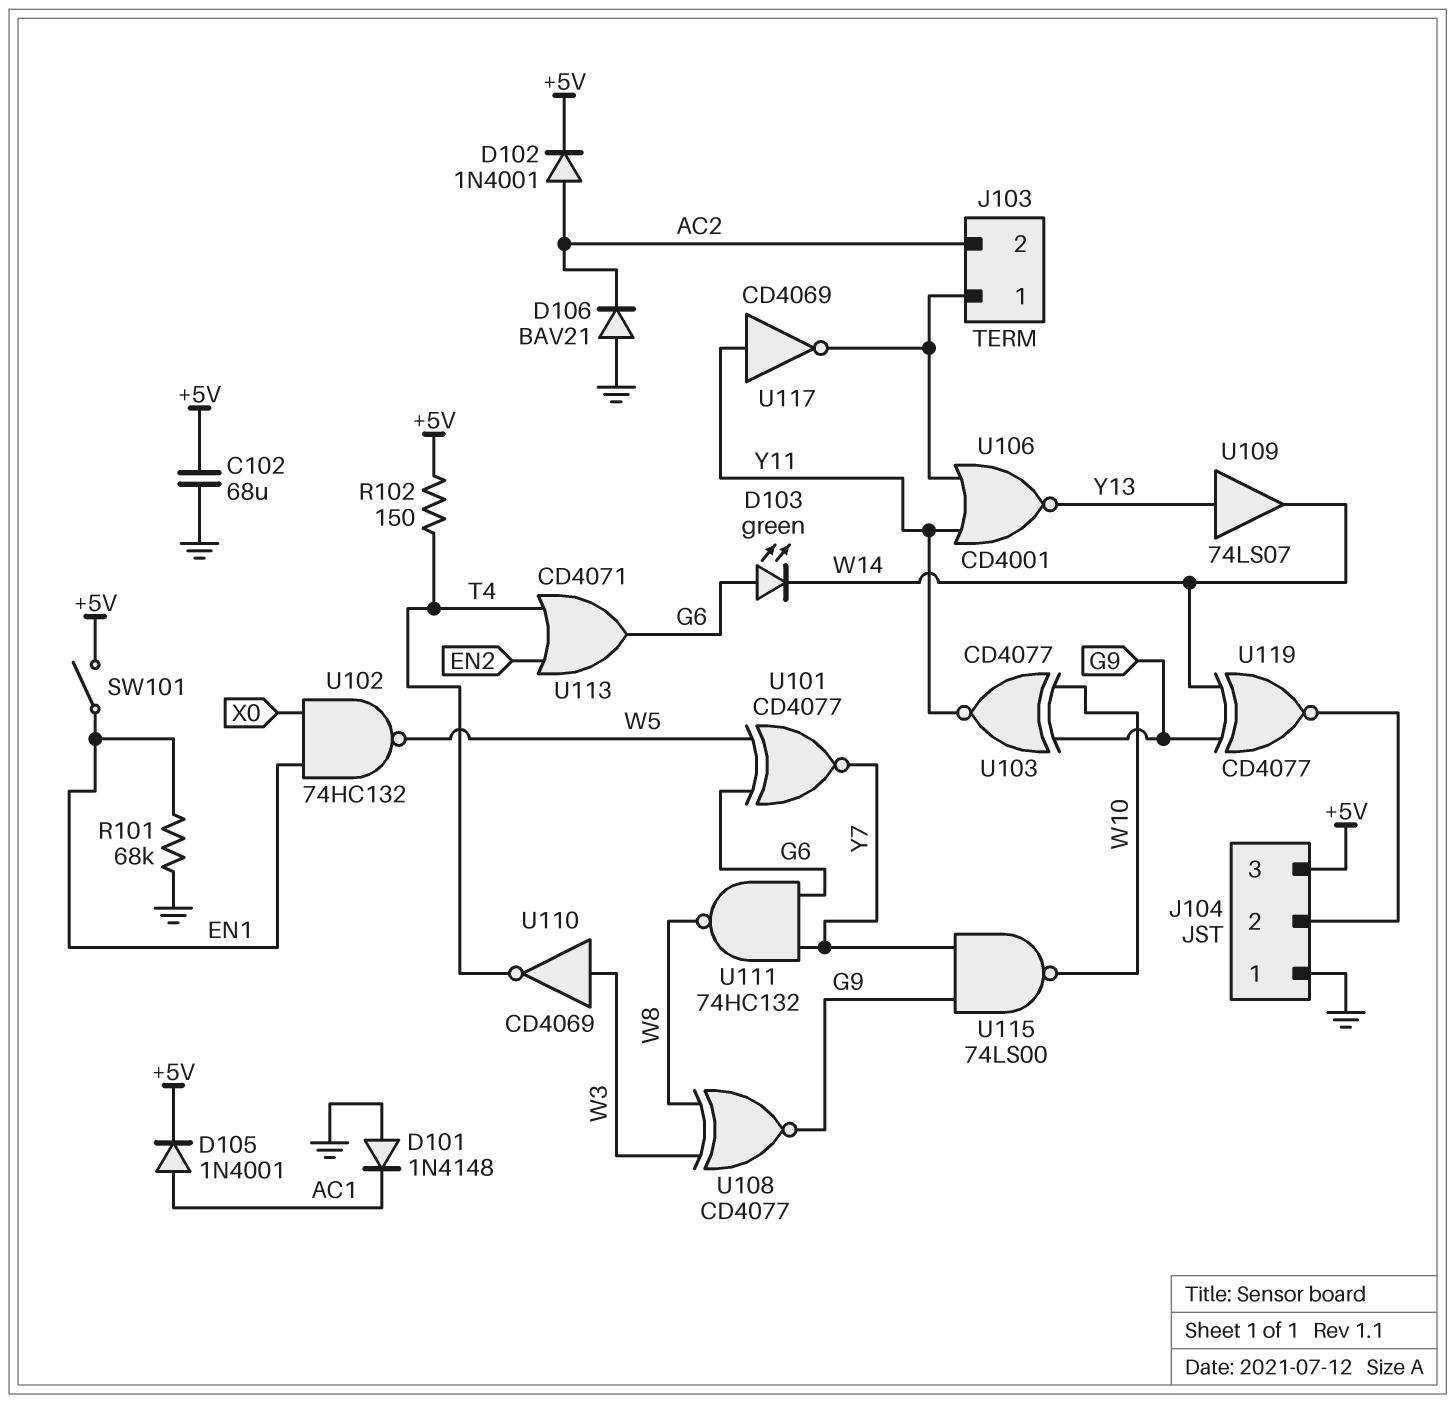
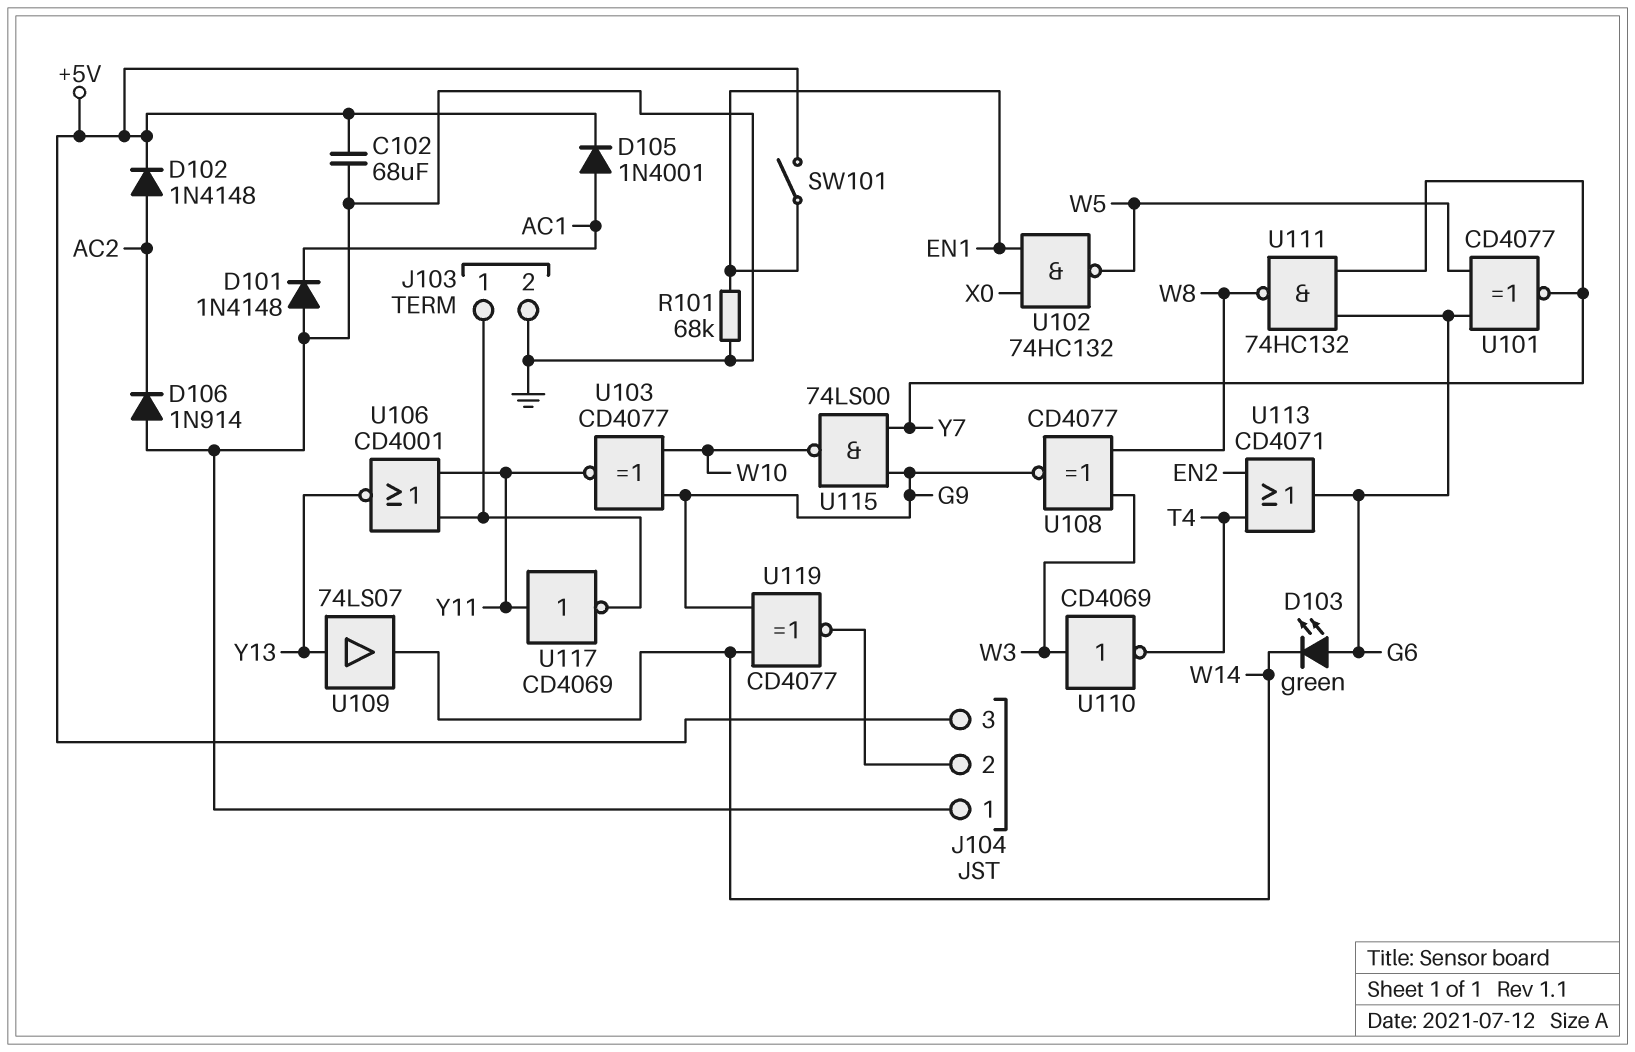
D102: diode 1N4001 (A AC2, K +5V) -> diode 1N4148 (A AC2, K +5V)
D106: diode BAV21 (A GND, K AC2) -> diode 1N914 (A GND, K AC2)
J103 pin 2: AC2 -> GND
R102: 150 (+5V, T4) -> none

